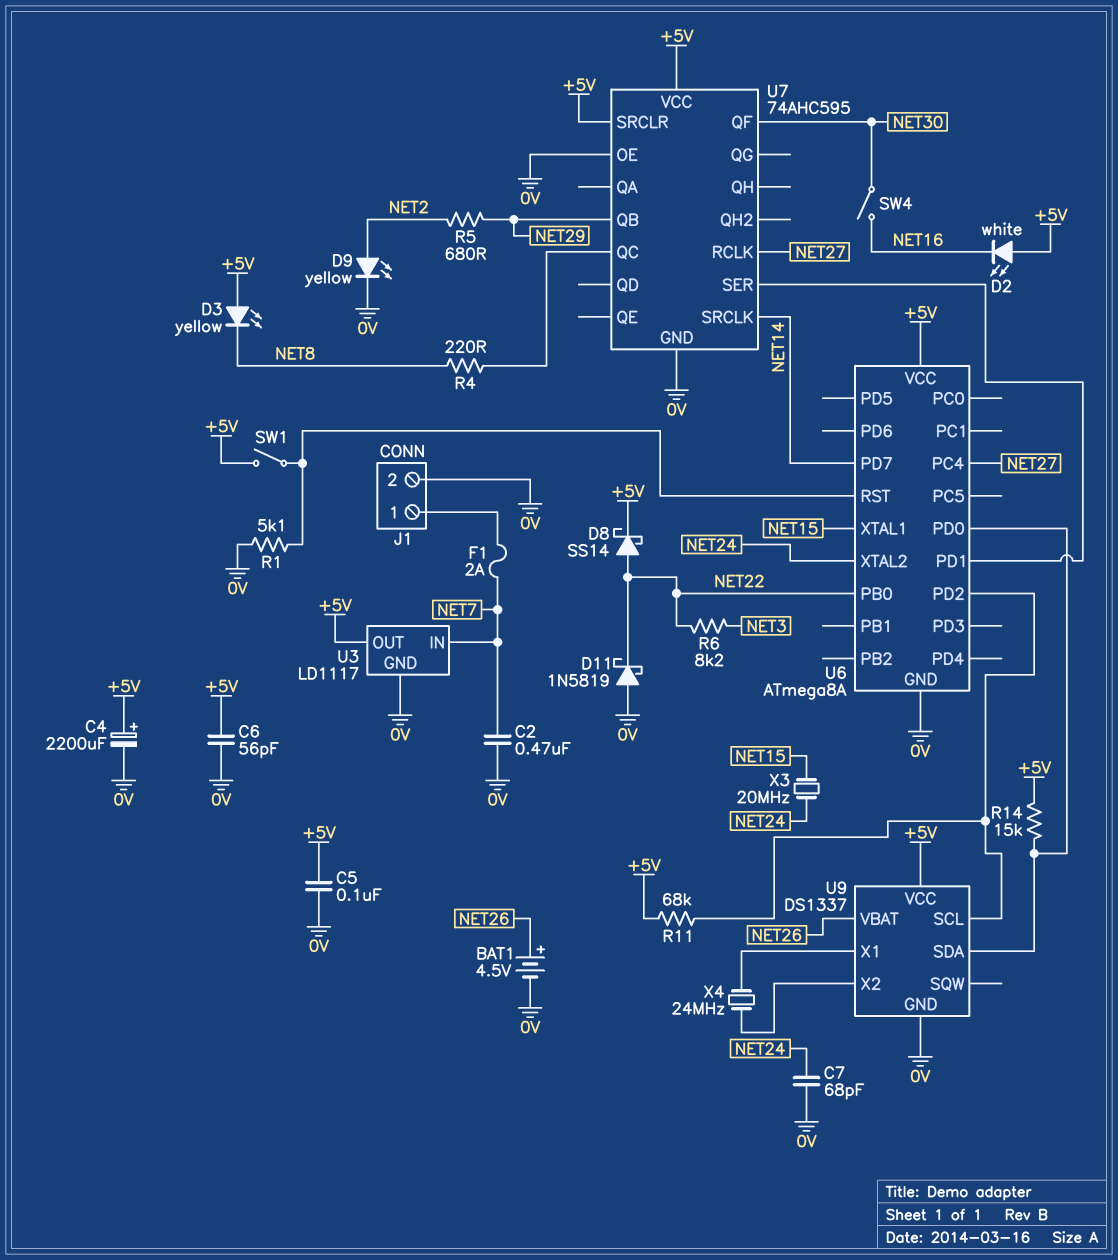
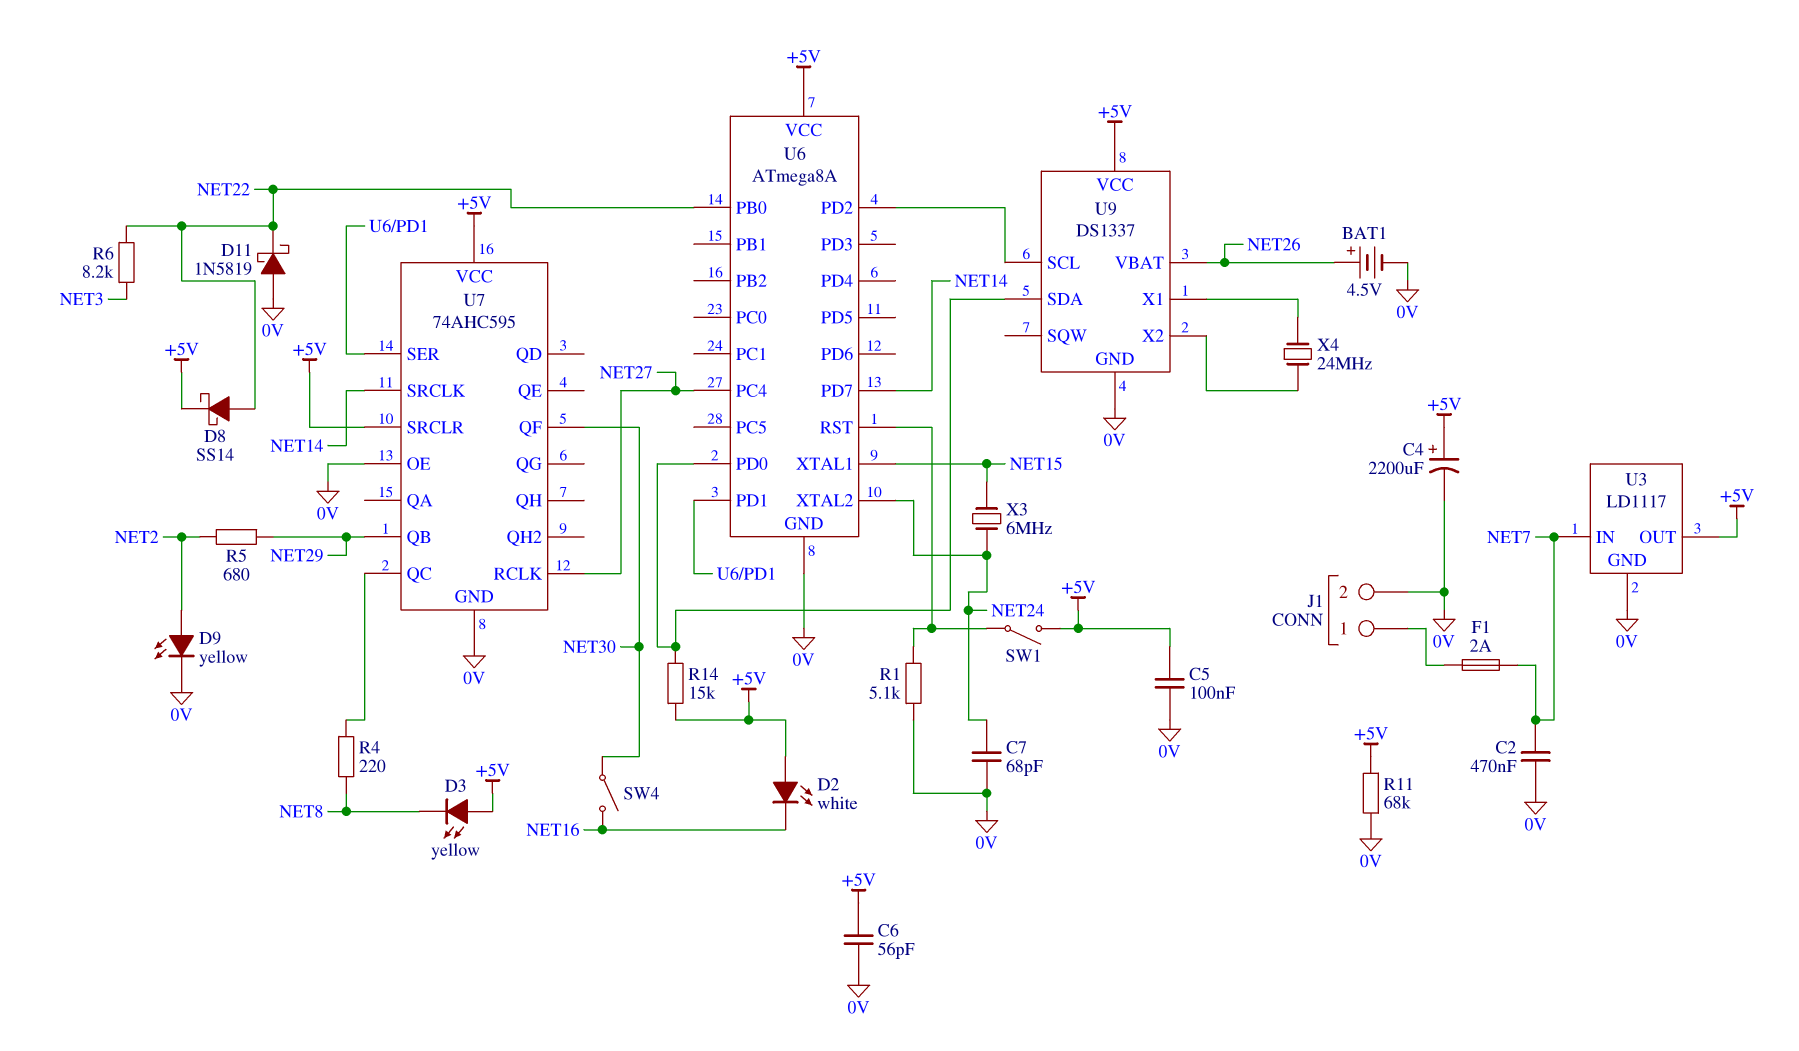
R11: 68k (+5V, U6/PD2) -> 68k (+5V, 0V)
X3: 20MHz (NET15, NET24) -> 6MHz (NET15, NET24)

